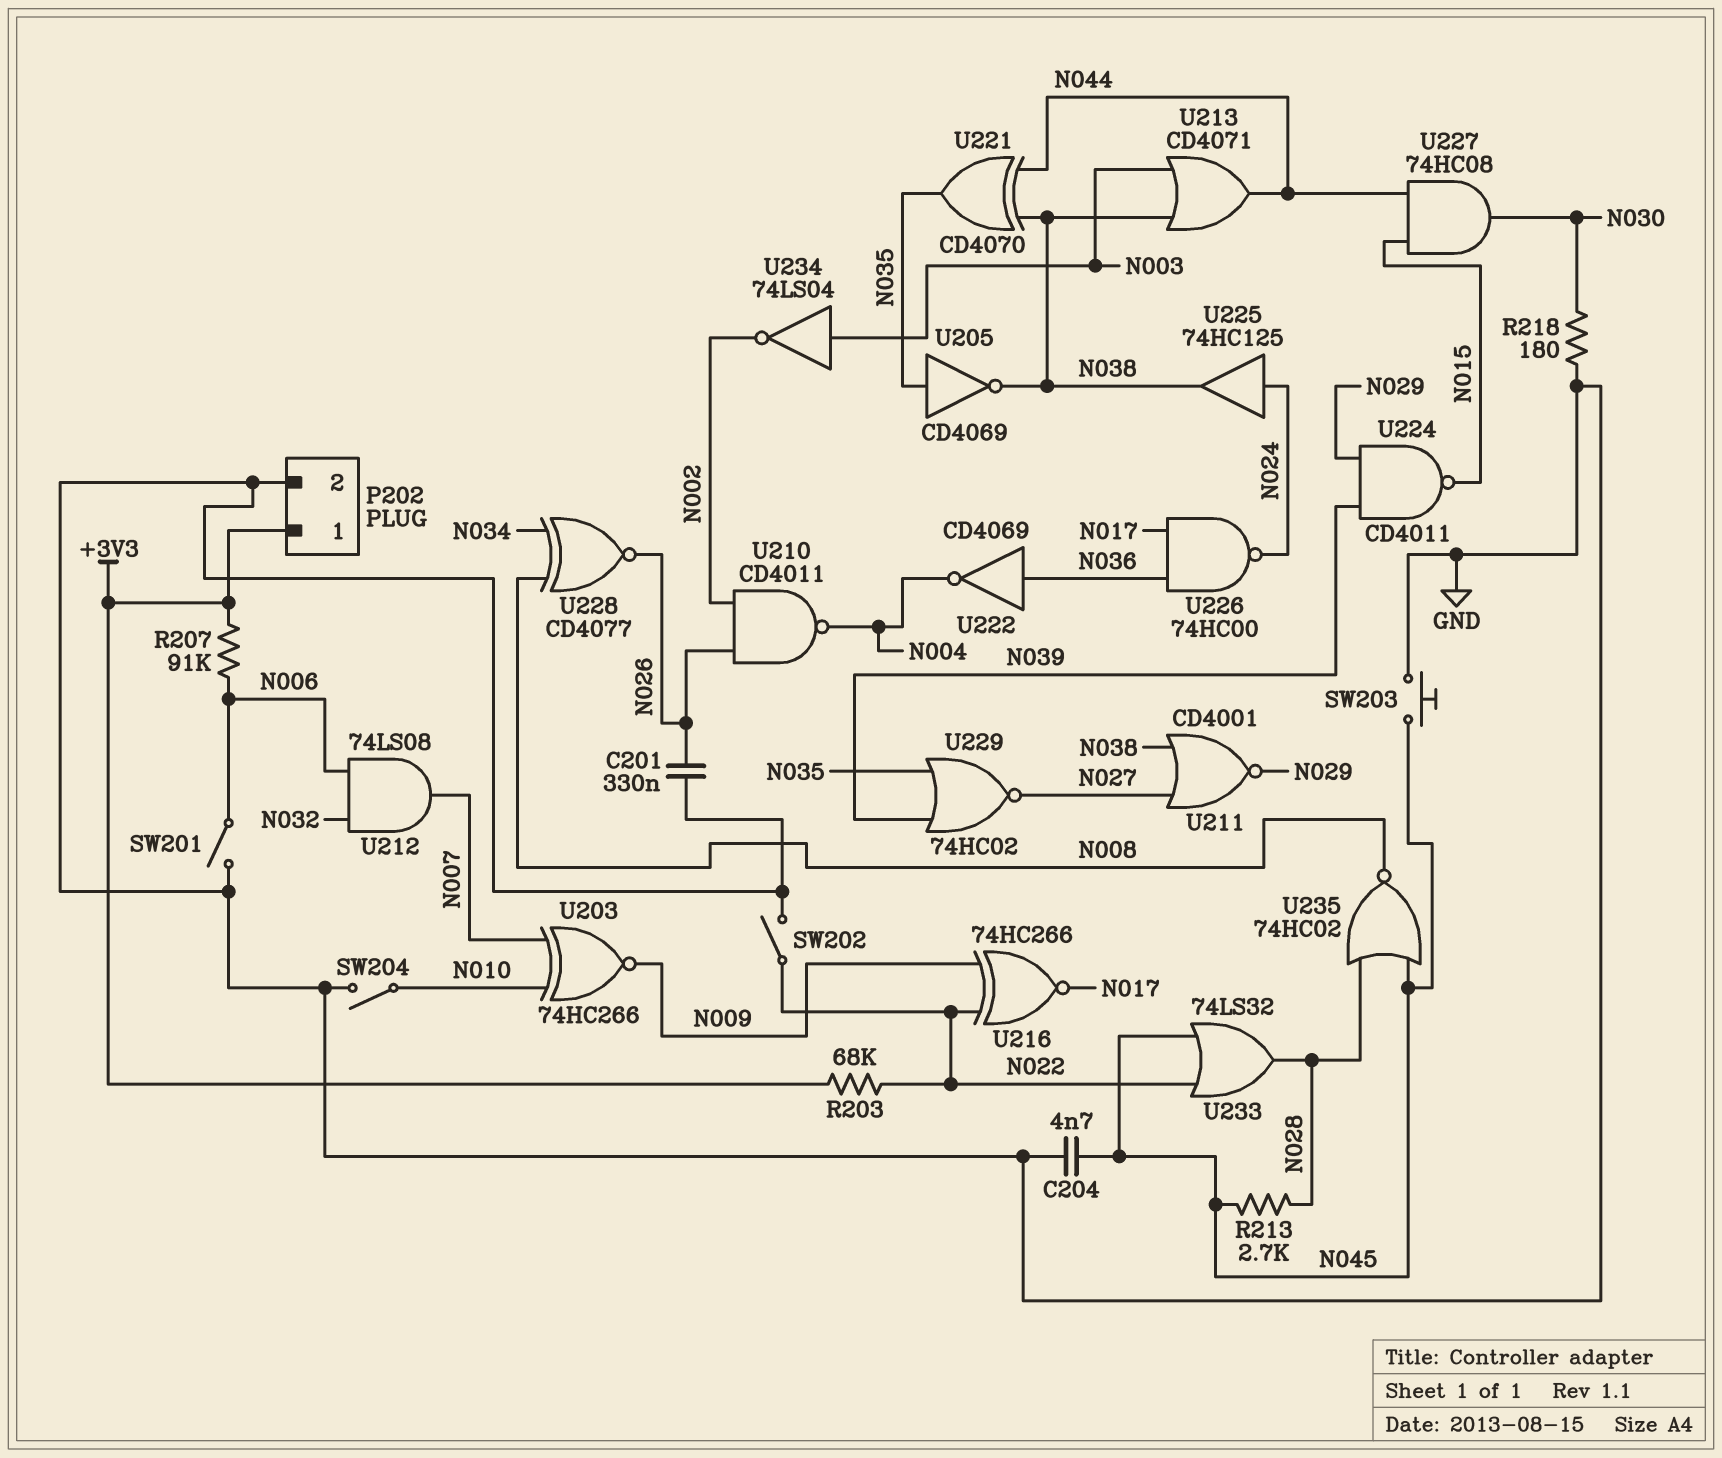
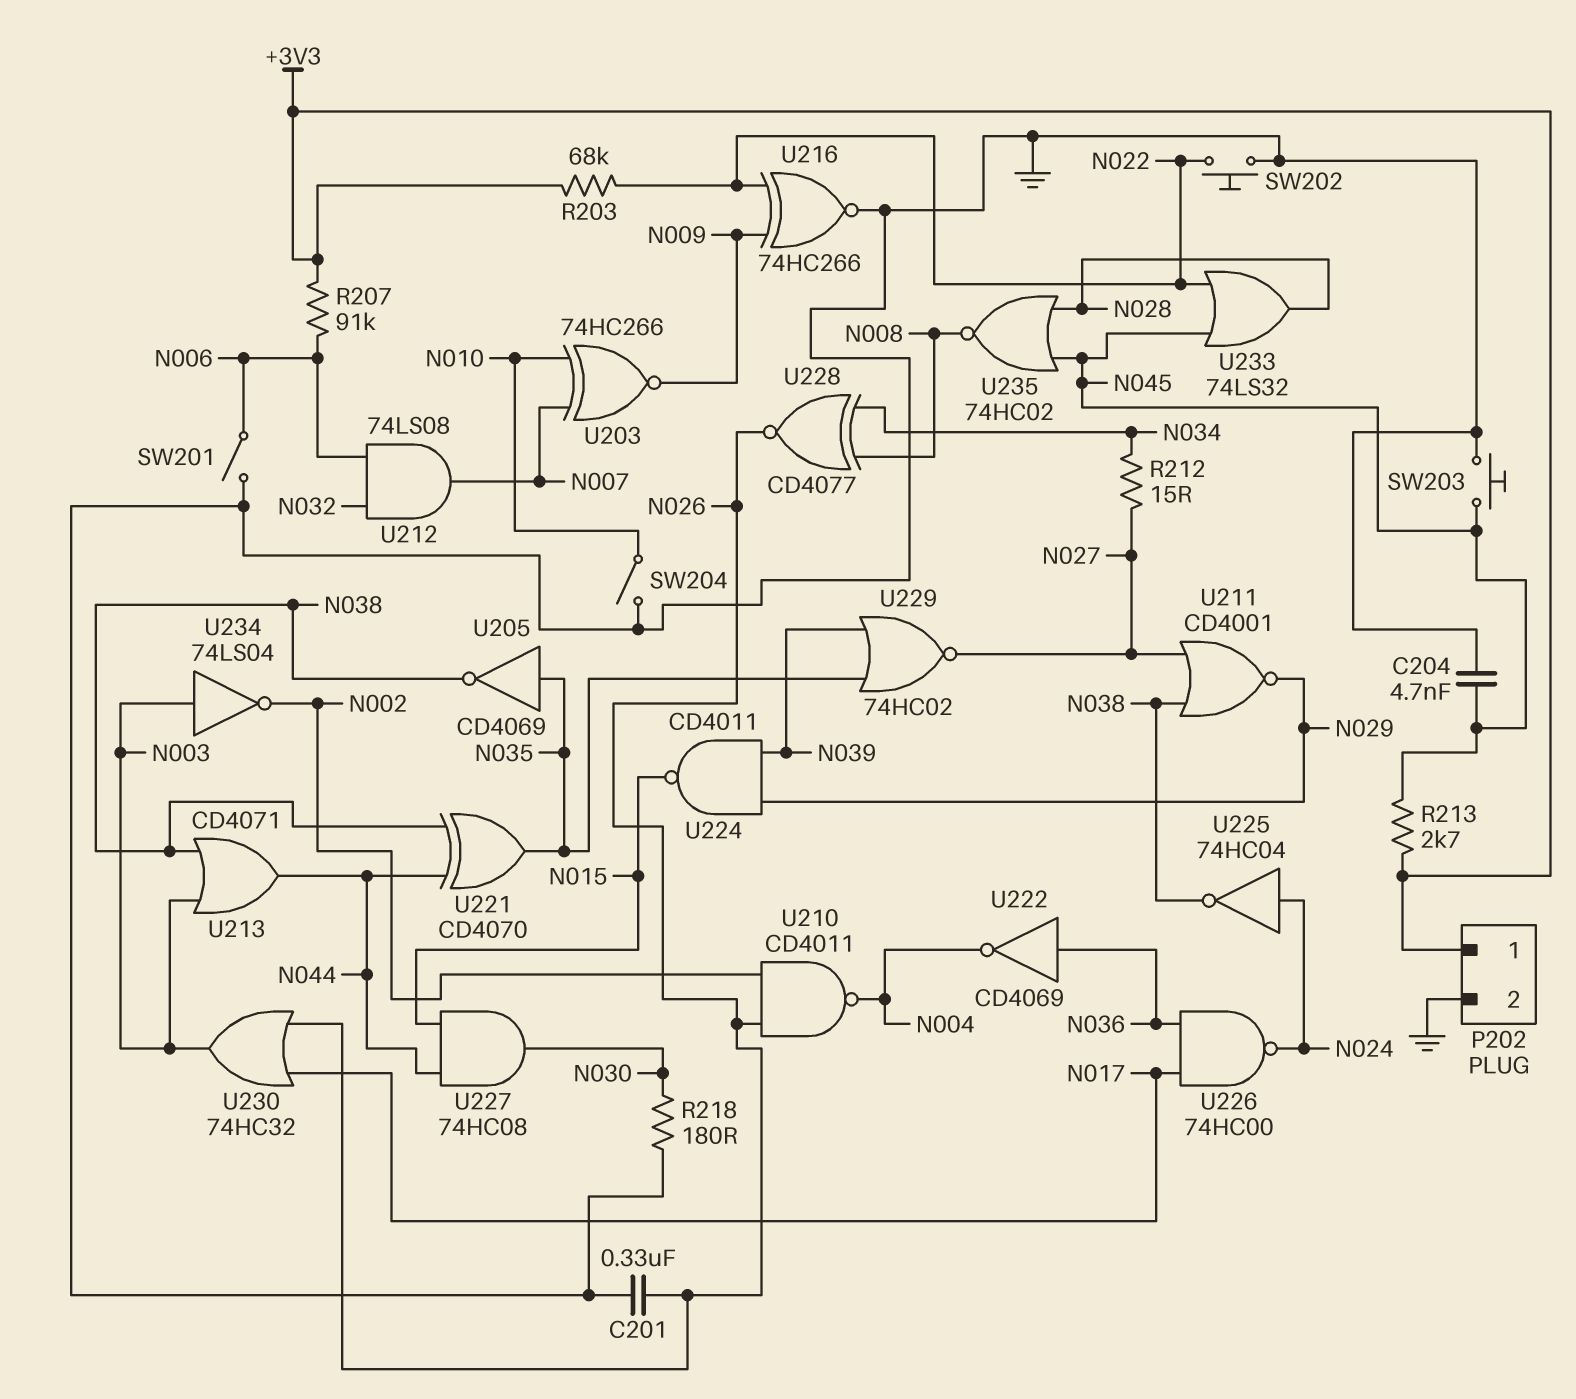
R212: none -> 15 (N027, N034)
R213: 2.7k (N028, N045) -> 2.7k (+3V3, N045)
SW202: switch (GND, N022) -> button (GND, N022)
U216: XNOR 74HC266 (in N009, in N022, out N017) -> XNOR 74HC266 (in N009, in N022, out GND)
U225: buffer 74HC125 (in N024, out N038) -> NOT 74HC04 (in N024, out N038)
U230: none -> OR 74HC32 (in N017, in N026, out N003)

